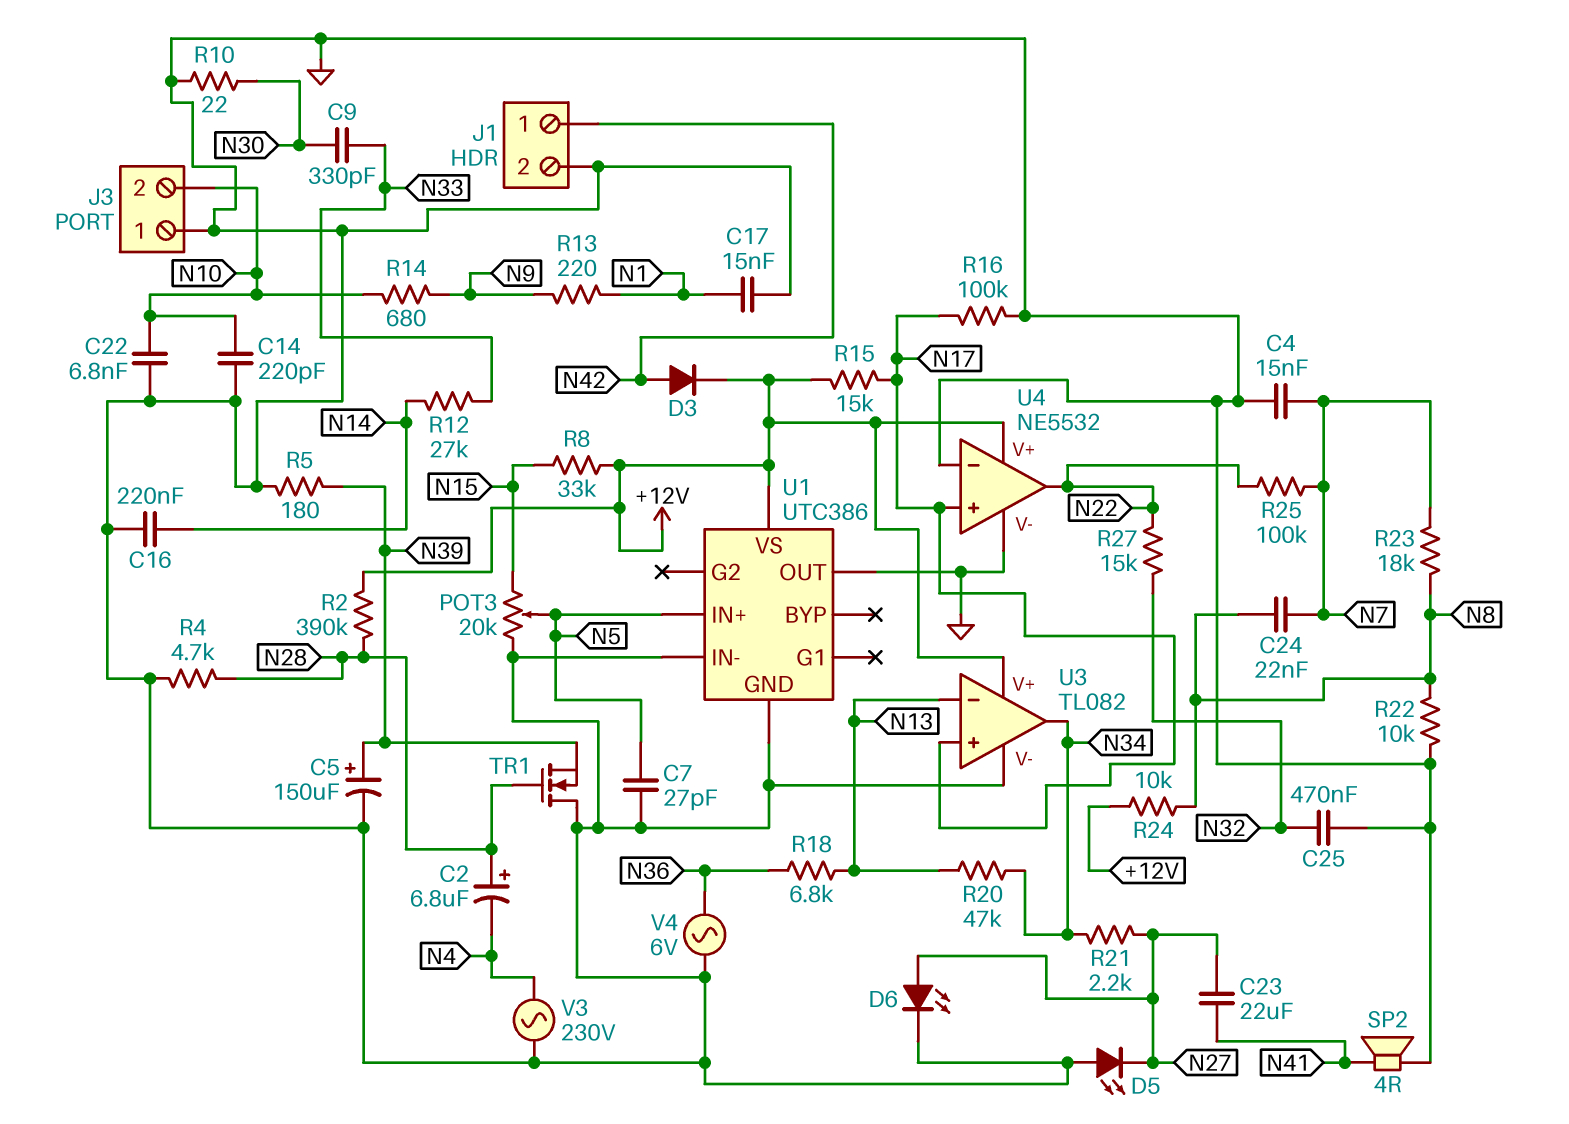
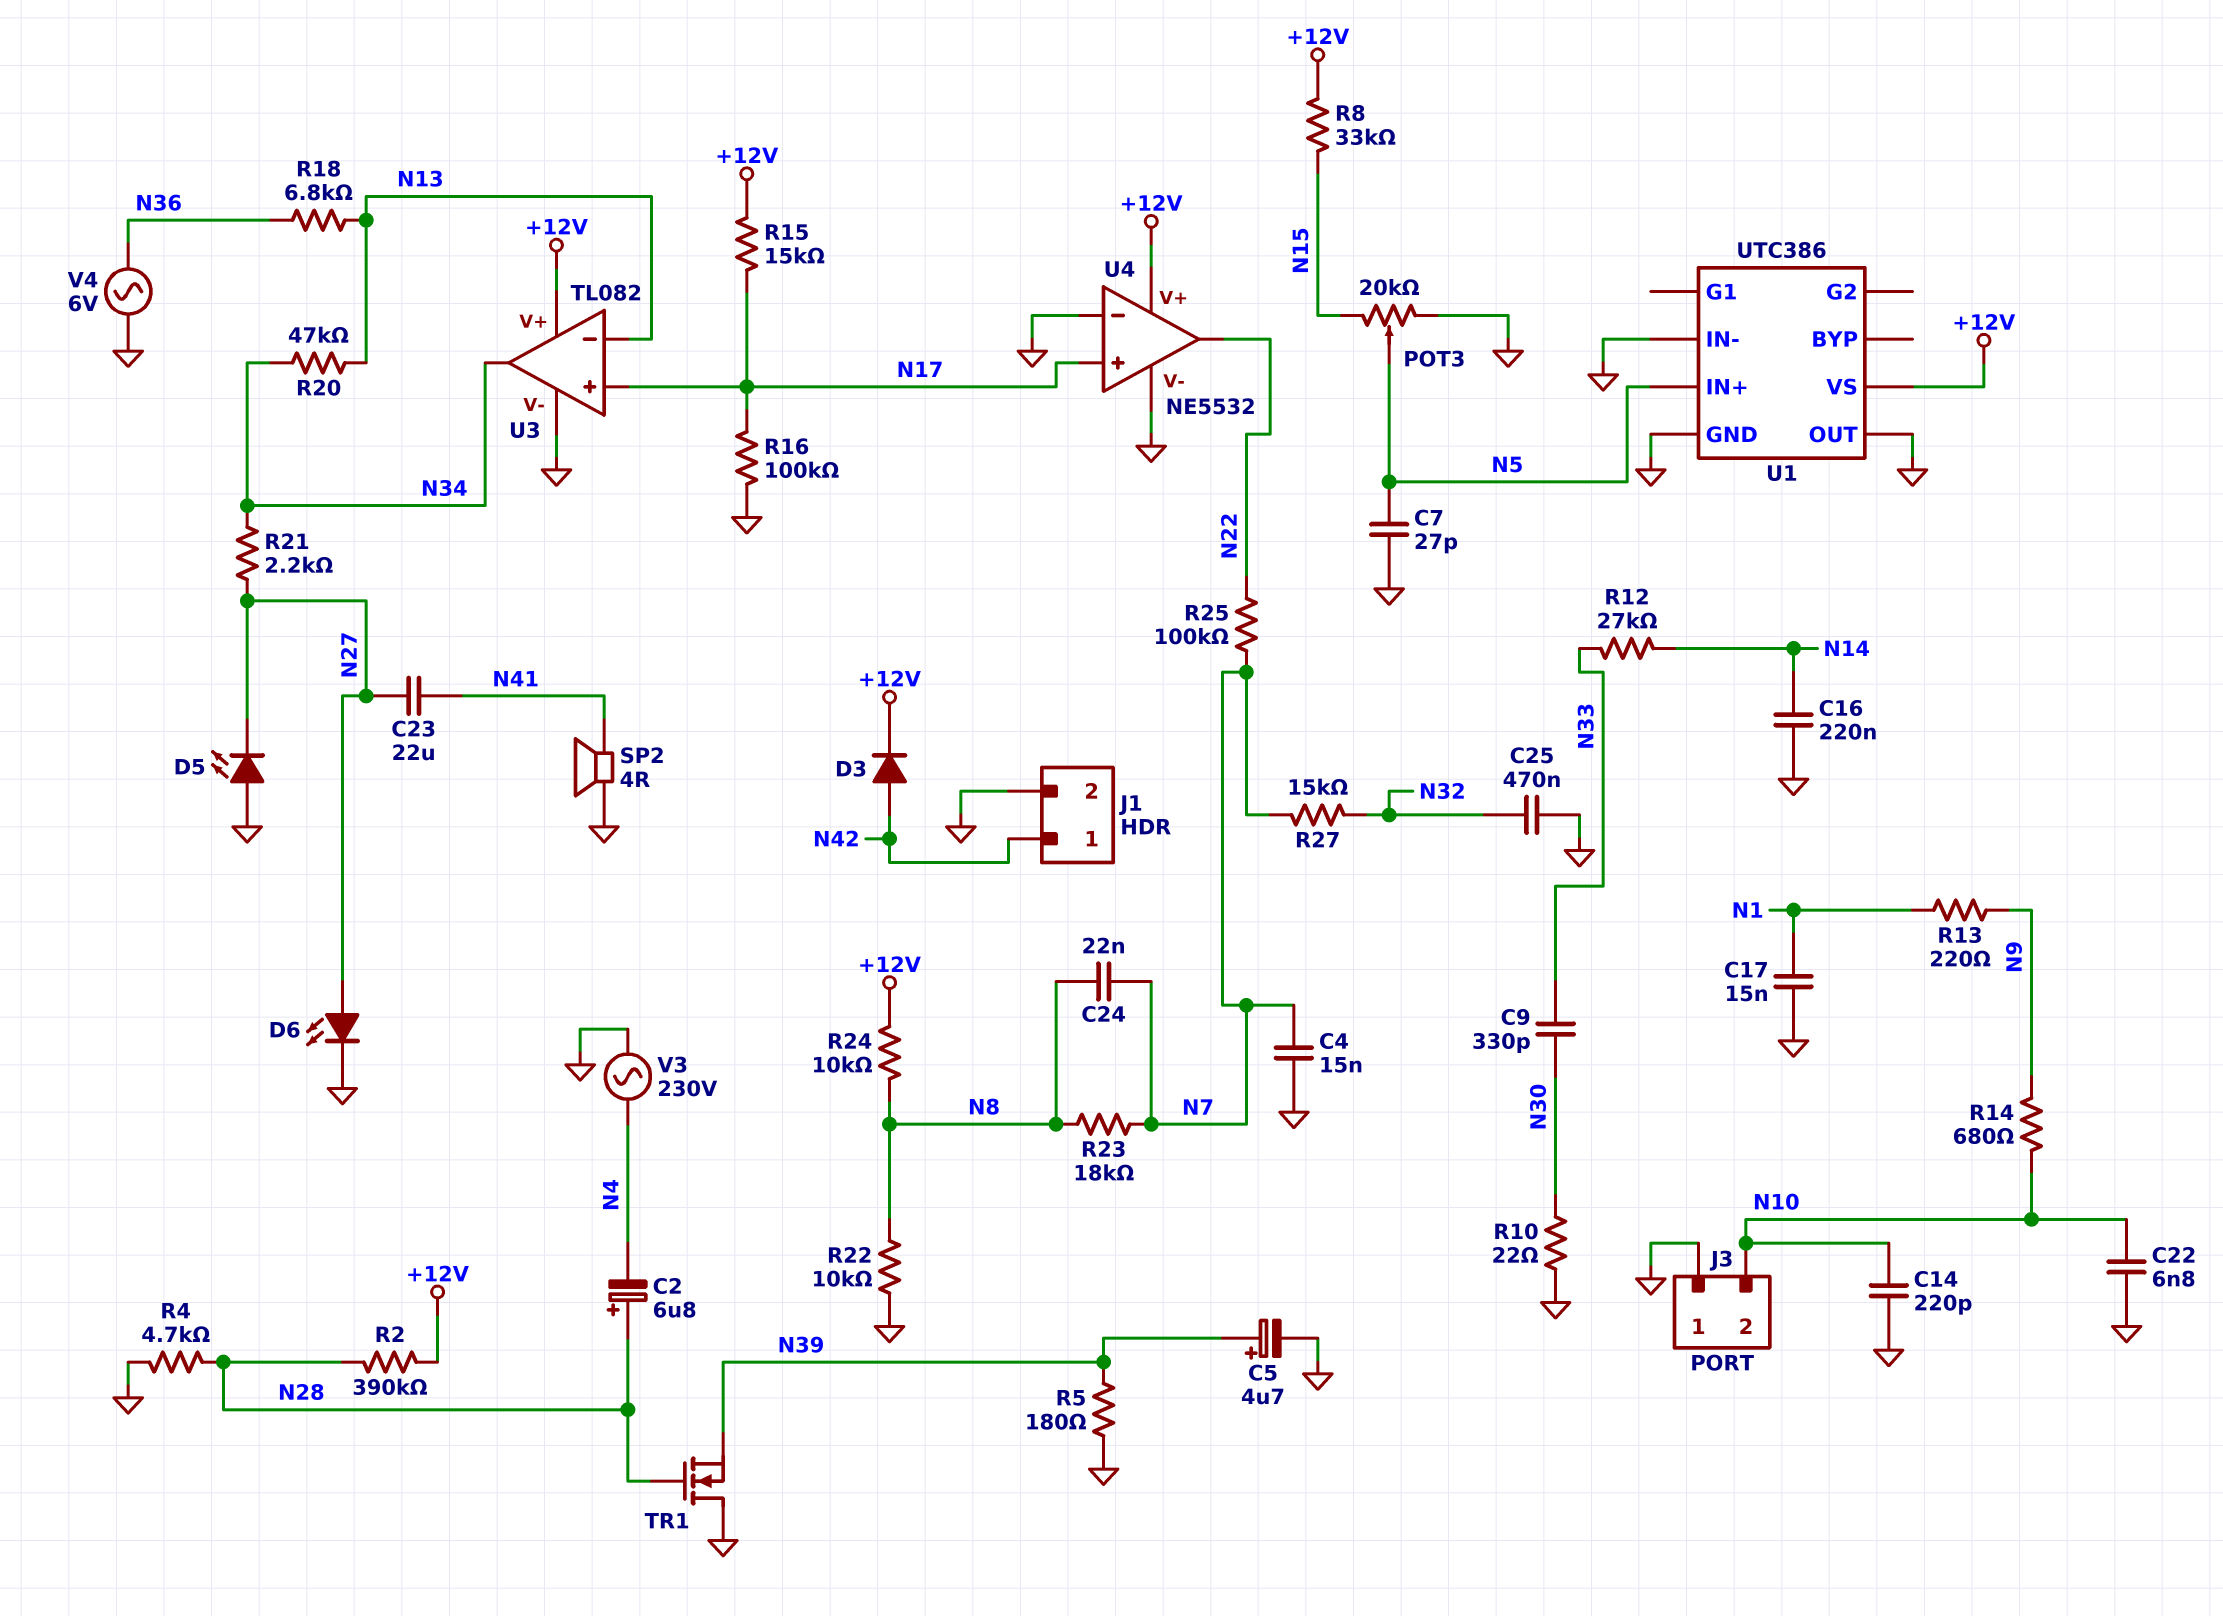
C5: 150uF (plus N39, minus GND) -> 4.7uF (plus N39, minus GND)
R27: 15k (N22, N32) -> 15k (N7, N32)

